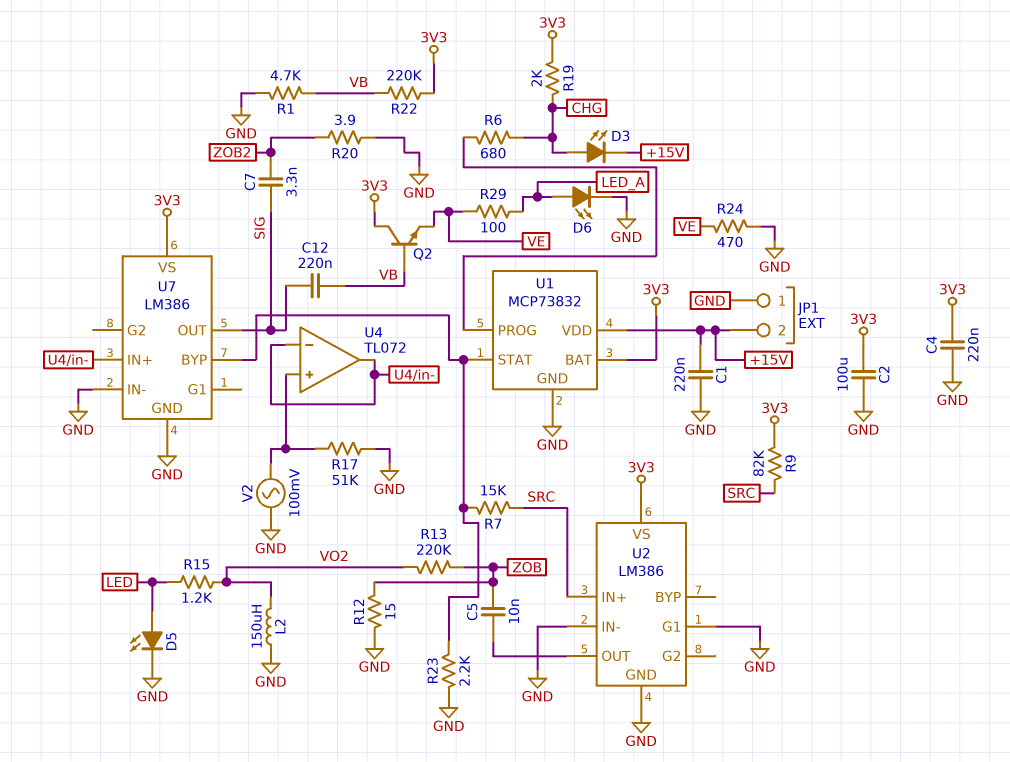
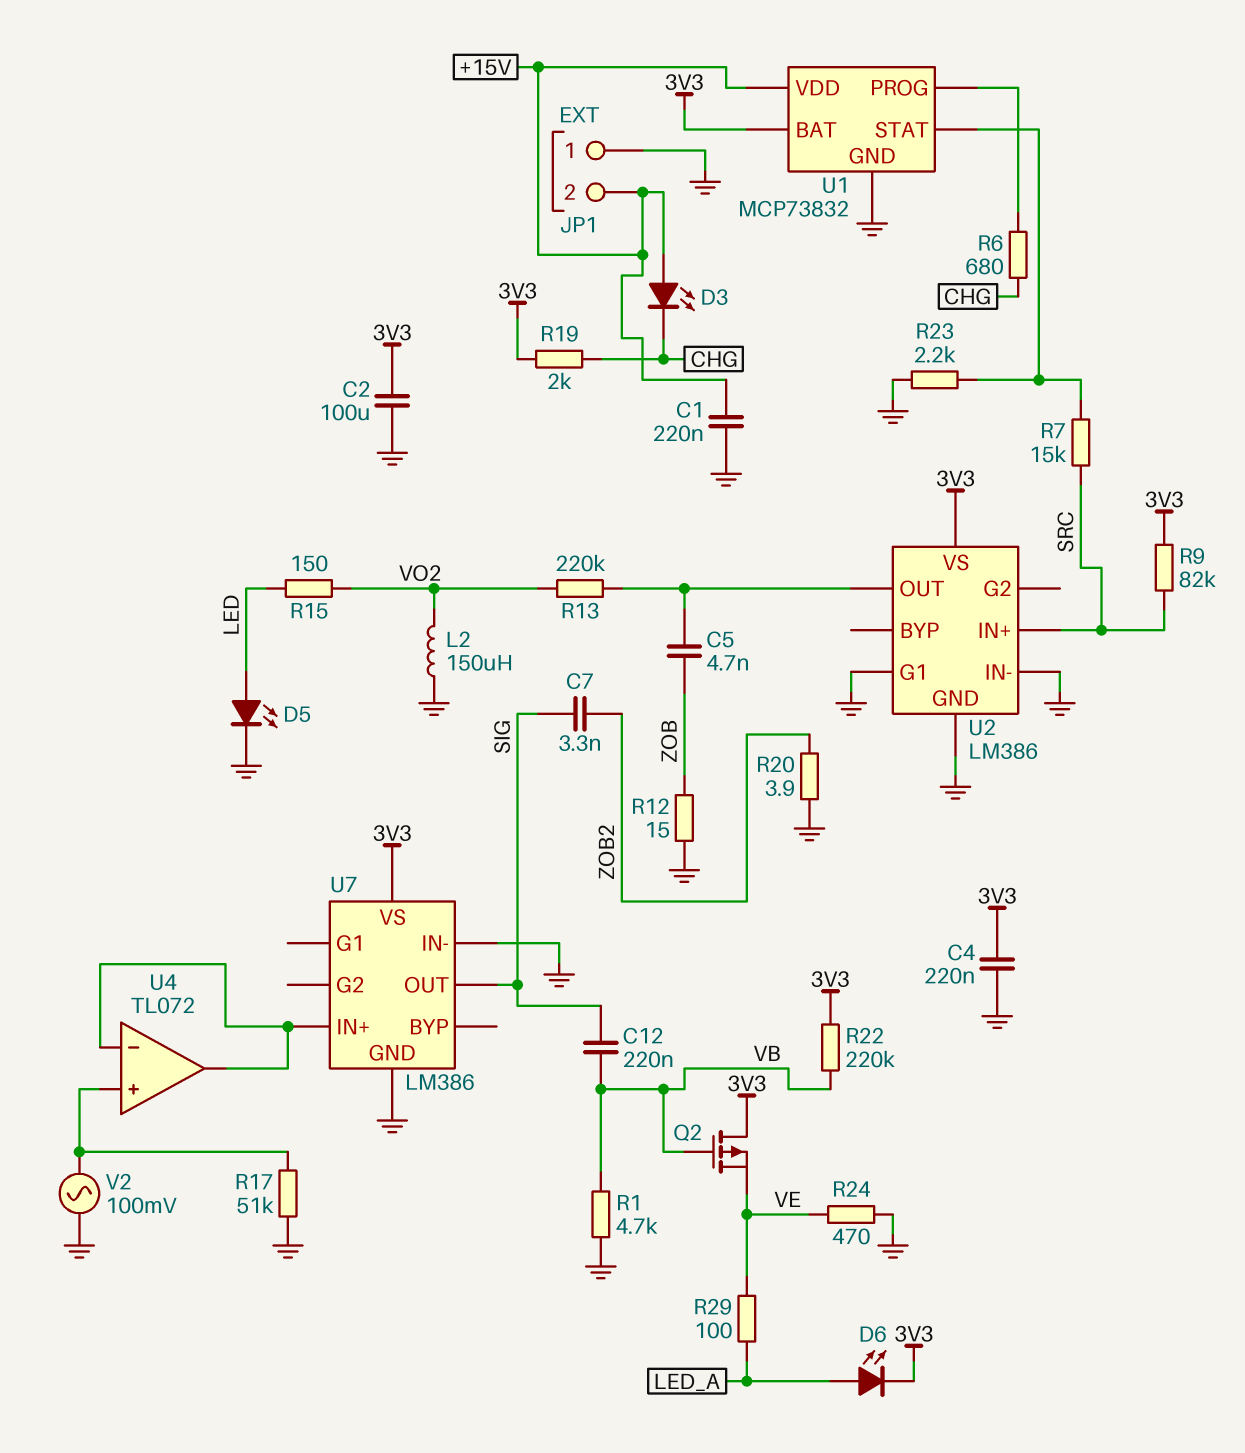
C5: 10nF (U2/OUT, ZOB) -> 4.7nF (U2/OUT, ZOB)
D3: LED (A CHG, K +15V) -> LED (A +15V, K CHG)
D6: LED (A LED_A, K GND) -> LED (A LED_A, K 3V3)
Q2: NPN (B VB, C 3V3, E VE) -> PMOS (G VB, D 3V3, S VE)
R13: 220k (VO2, ZOB) -> 220k (U2/OUT, VO2)
R15: 1.2k (LED, VO2) -> 150 (LED, VO2)
U7 pin BYP: U1/STAT -> none

